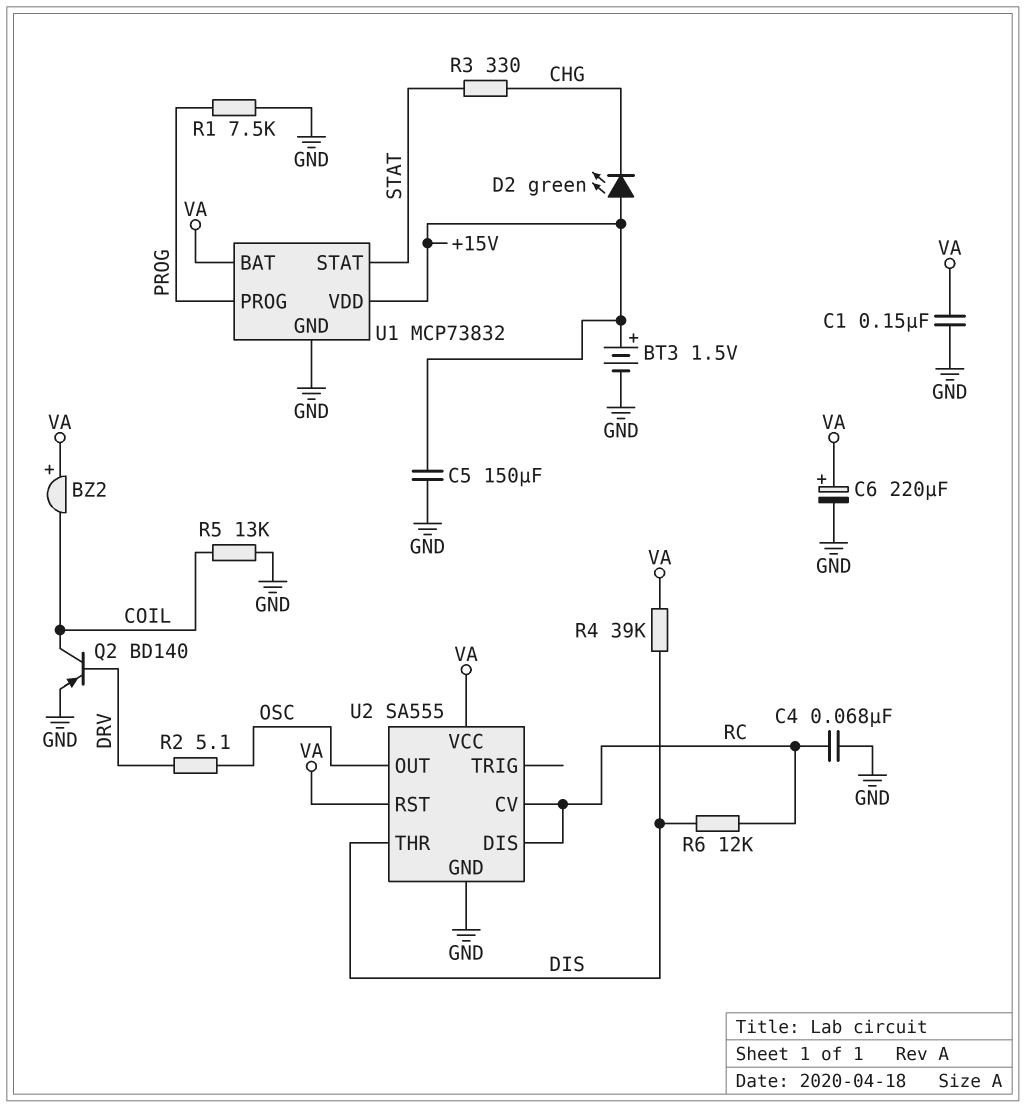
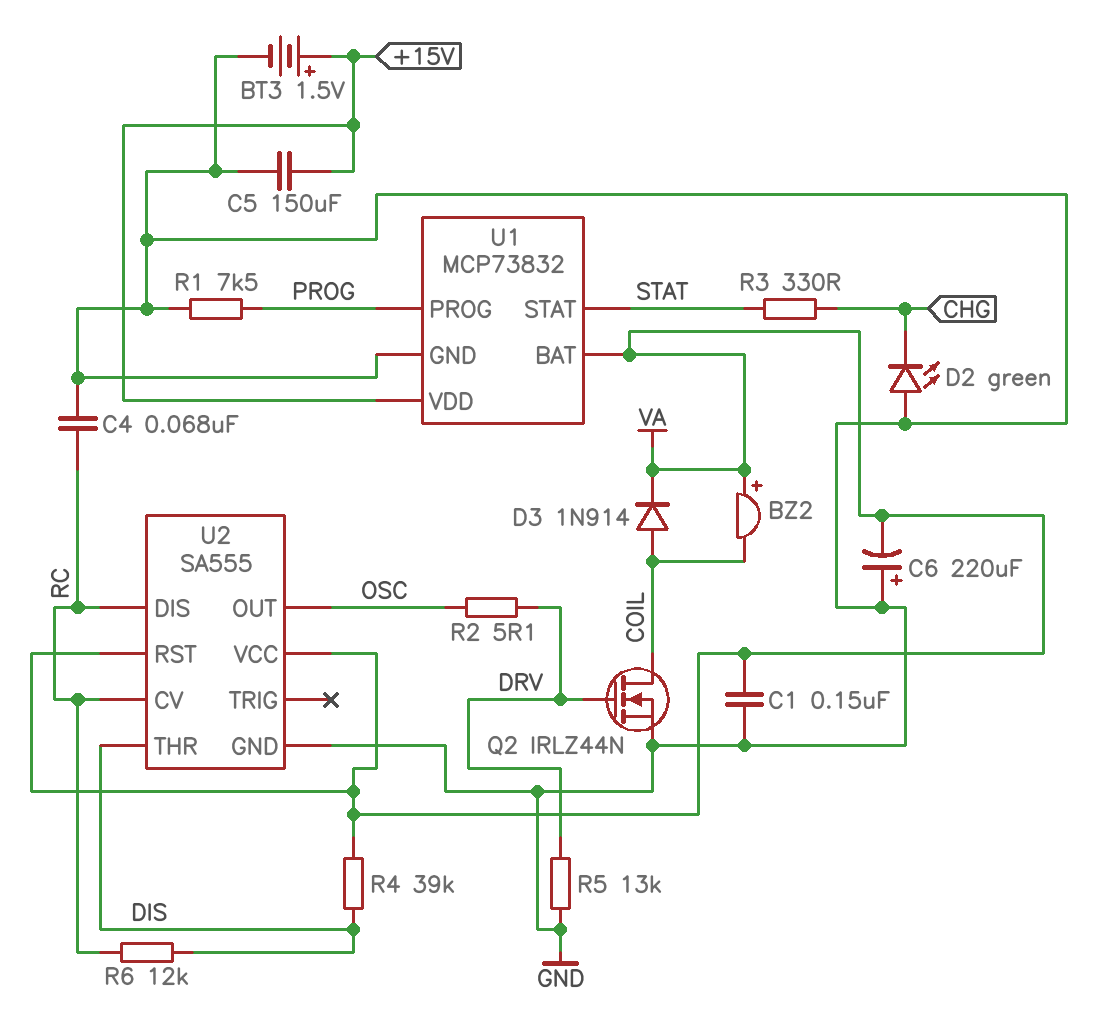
C6: 220uF (plus VA, minus GND) -> 220uF (plus GND, minus VA)
D2: LED green (A +15V, K CHG) -> LED green (A GND, K CHG)
D3: none -> diode 1N914 (A COIL, K VA)
Q2: PNP BD140 (B DRV, C COIL, E GND) -> NMOS IRLZ44N (G DRV, D COIL, S GND)
R5: 13k (COIL, GND) -> 13k (DRV, GND)

